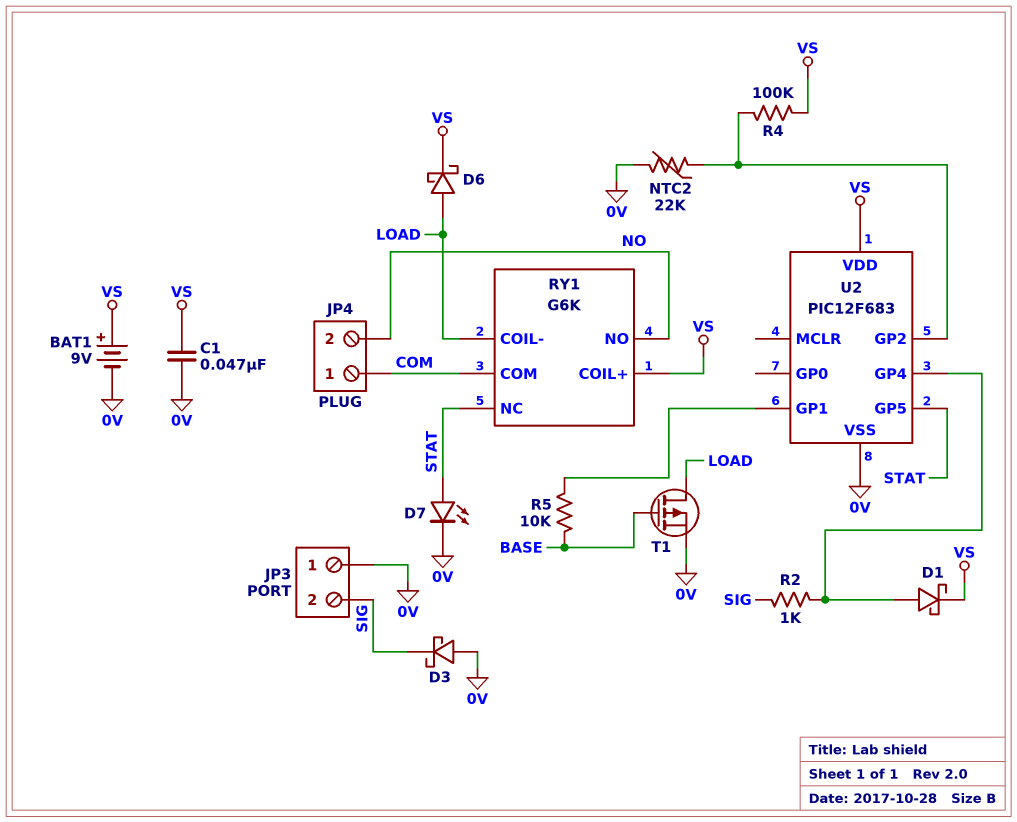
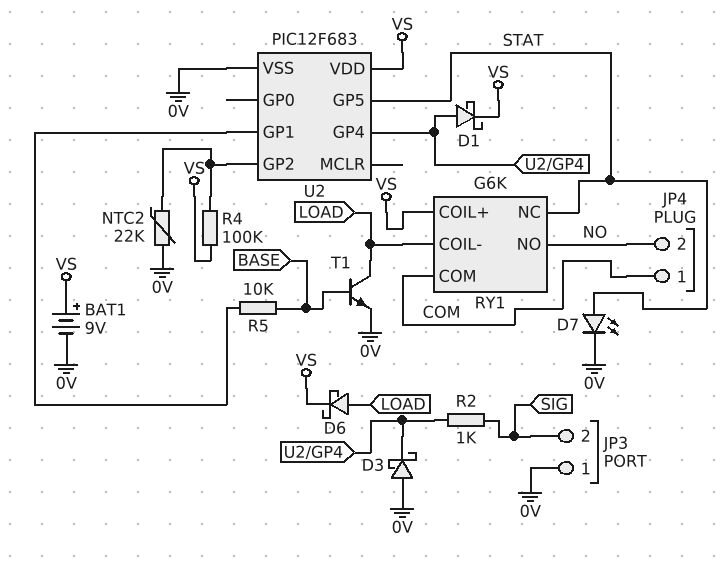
C1: 47nF (0V, VS) -> none
D3: schottky (A 0V, K SIG) -> schottky (A 0V, K U2/GP4)
T1: PMOS (G BASE, D LOAD, S 0V) -> NPN (B BASE, C LOAD, E 0V)

